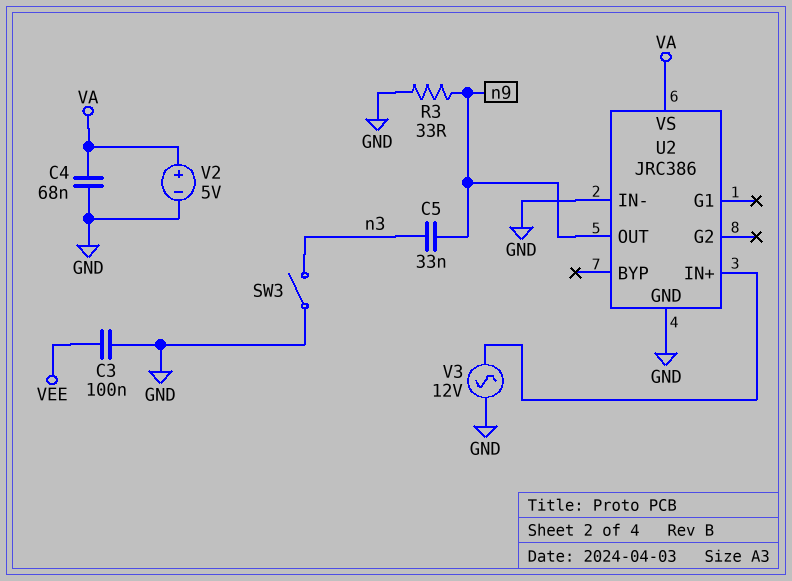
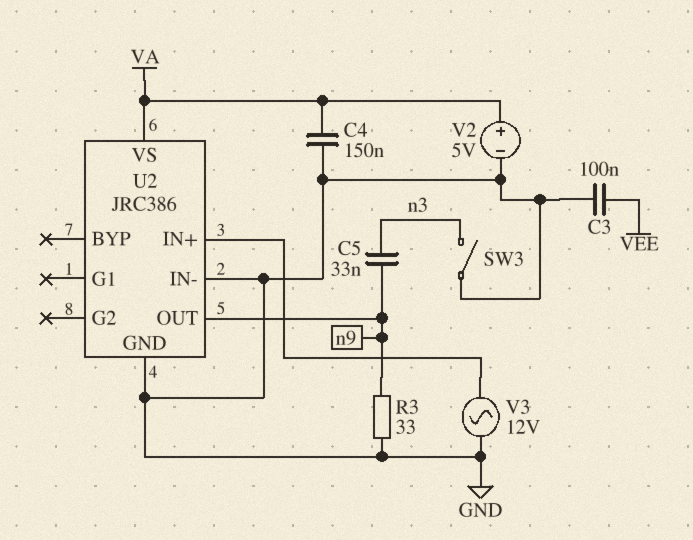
C4: 68nF (GND, VA) -> 150nF (GND, VA)

